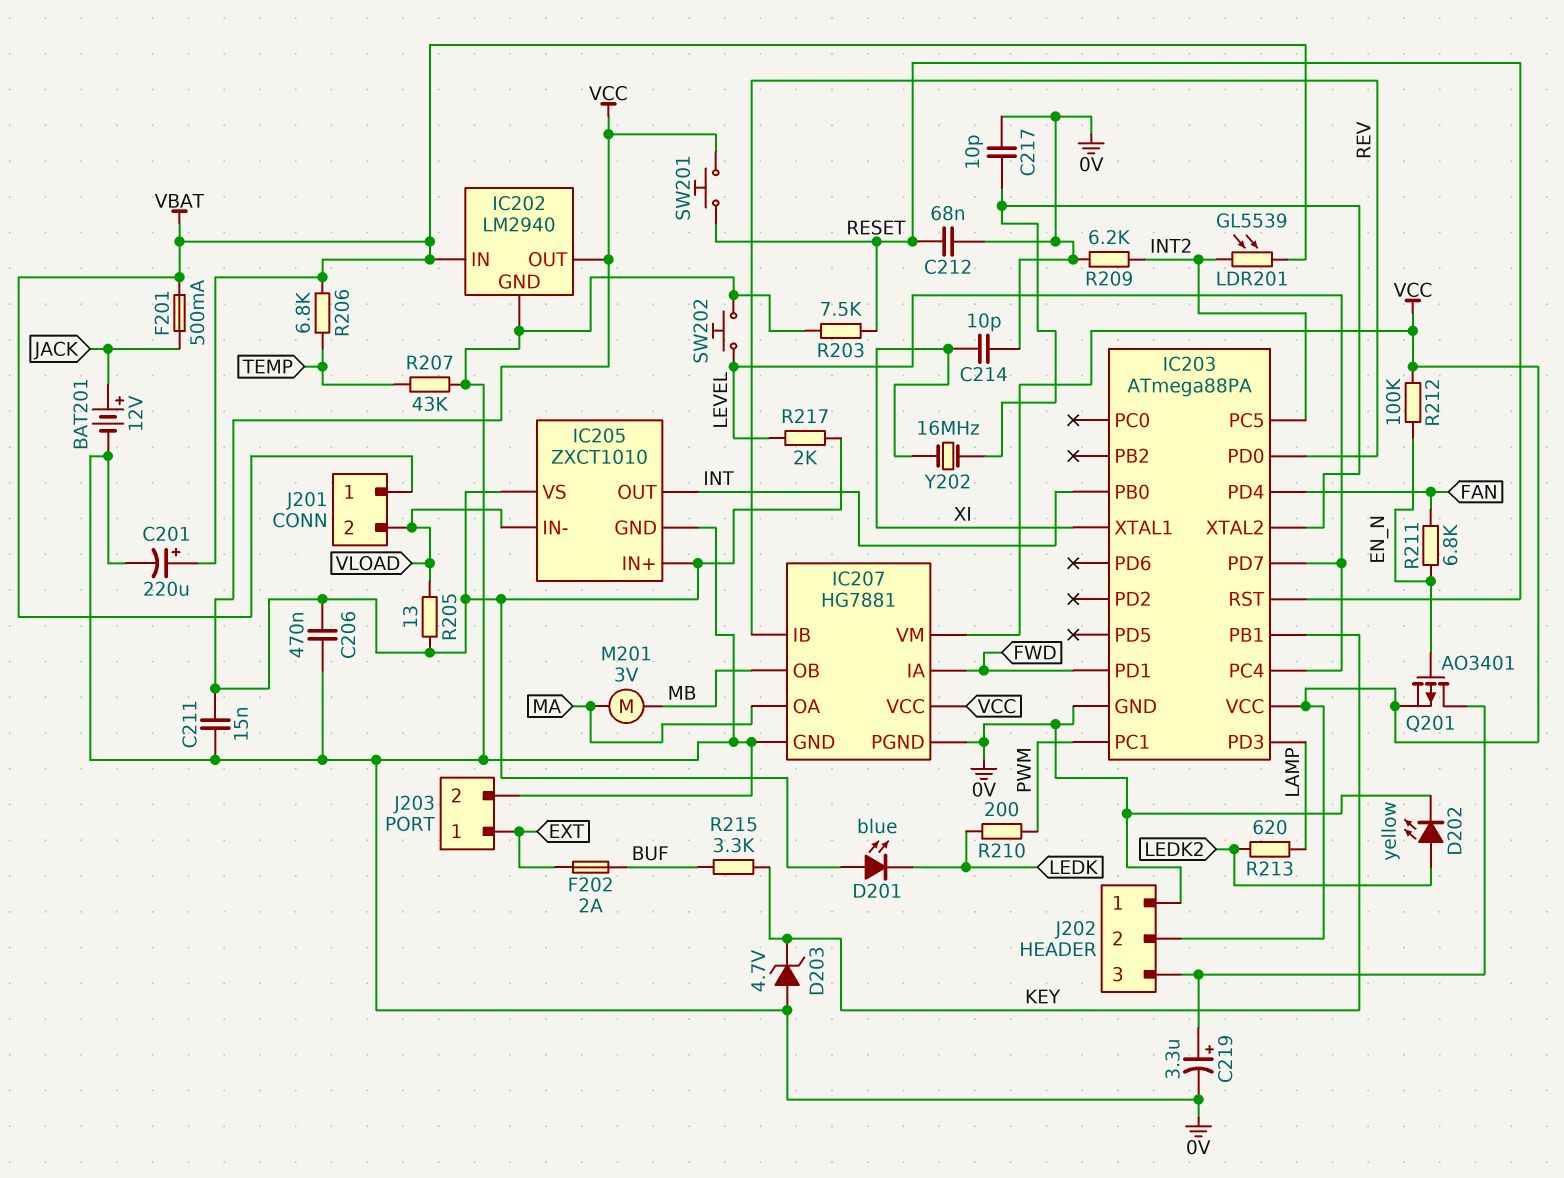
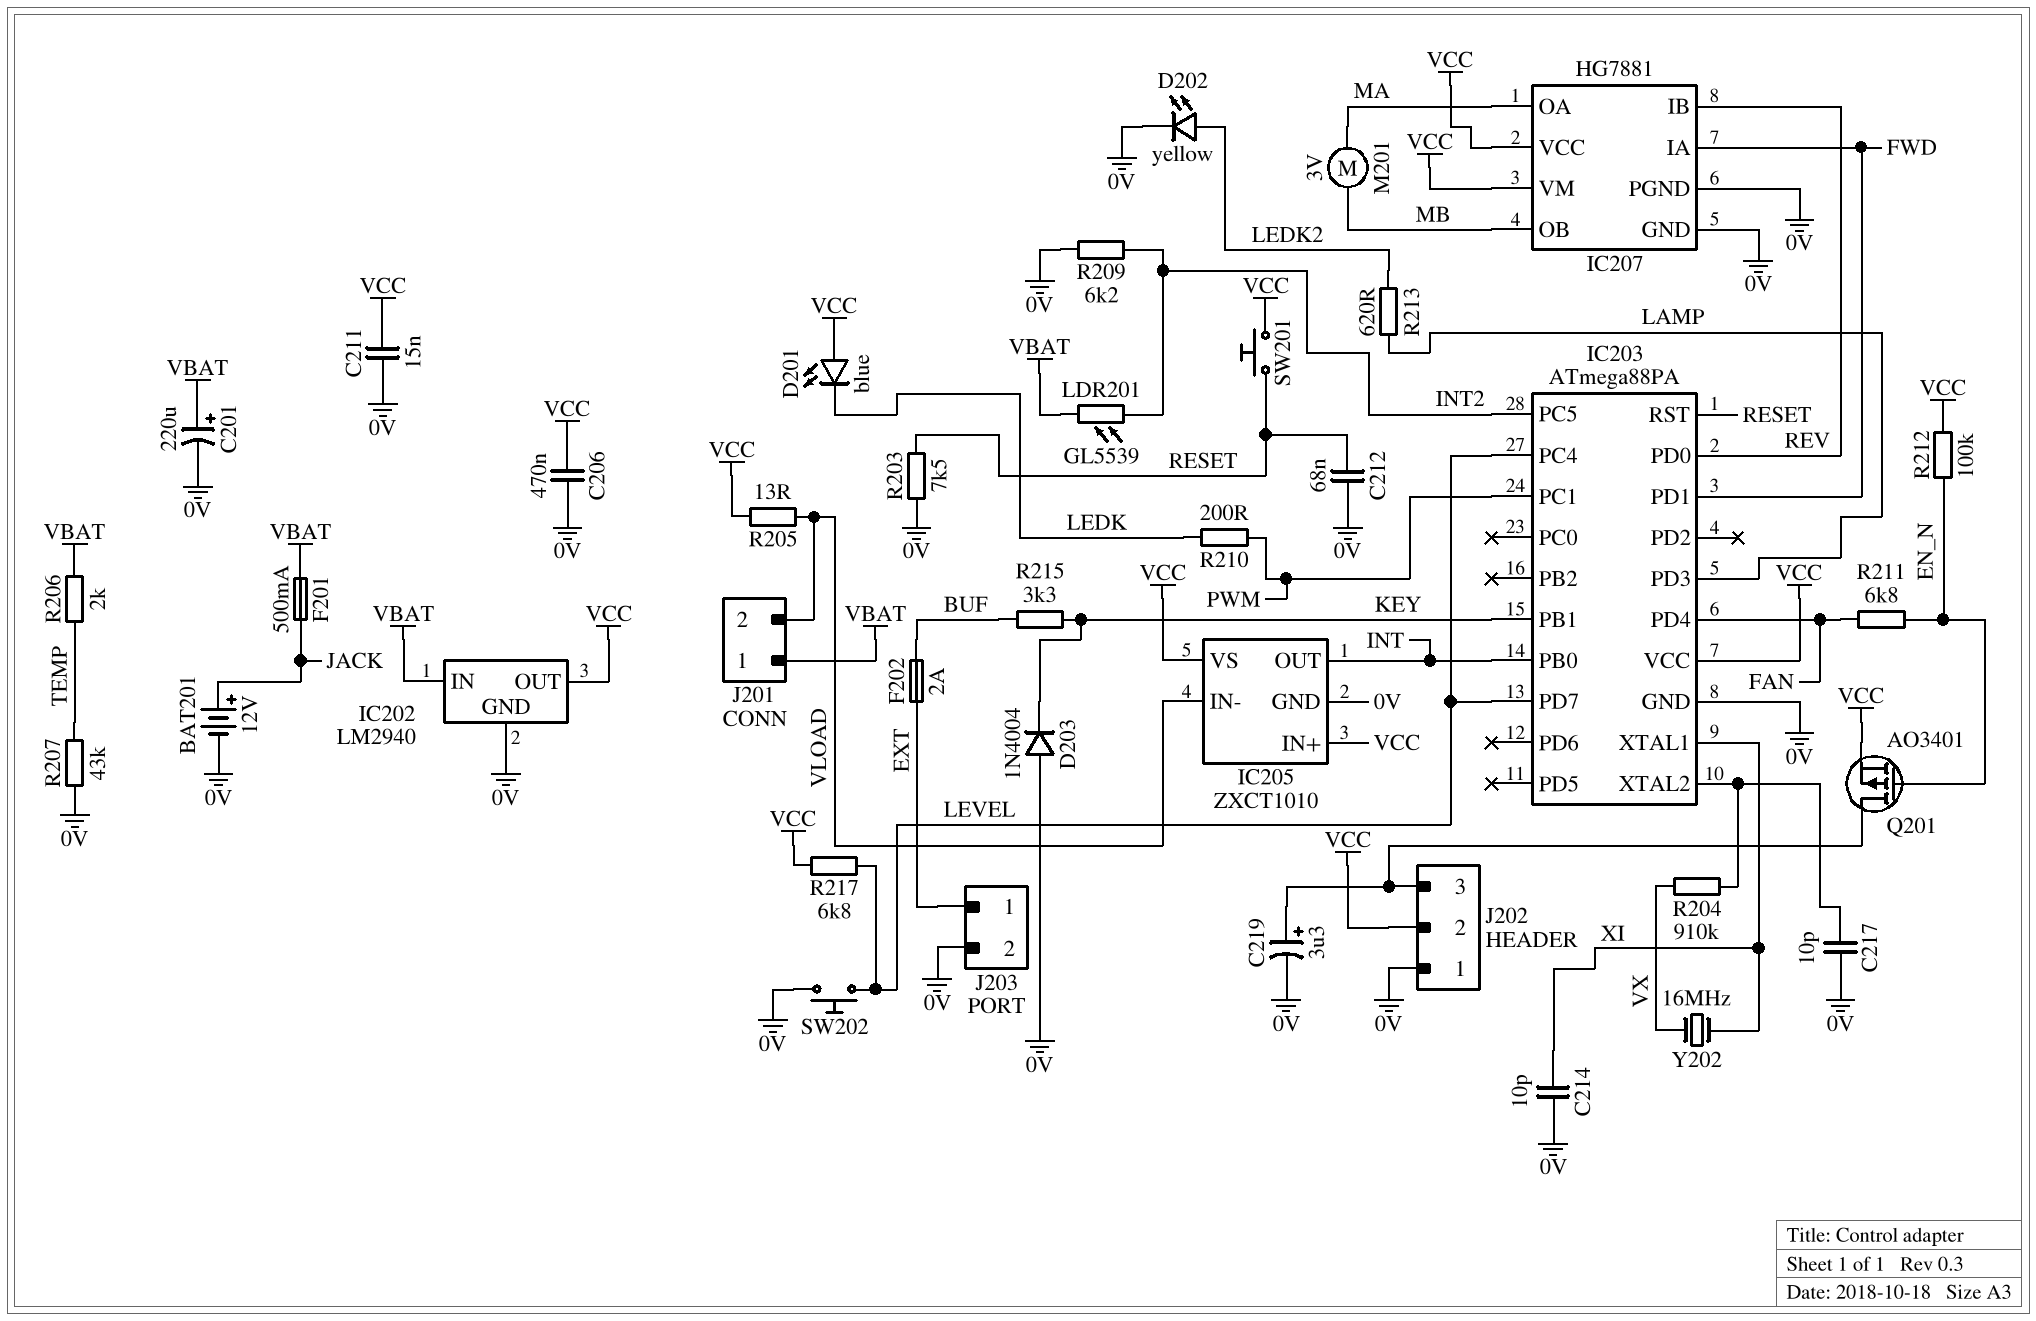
D203: zener 4.7V (A 0V, K KEY) -> diode 1N4004 (A 0V, K KEY)
R204: none -> 910k (IC203/XTAL2, VX)
R206: 6.8k (TEMP, VBAT) -> 2k (TEMP, VBAT)
R217: 2k (LEVEL, VCC) -> 6.8k (LEVEL, VCC)
Y202: 16MHz (IC203/XTAL2, XI) -> 16MHz (VX, XI)

